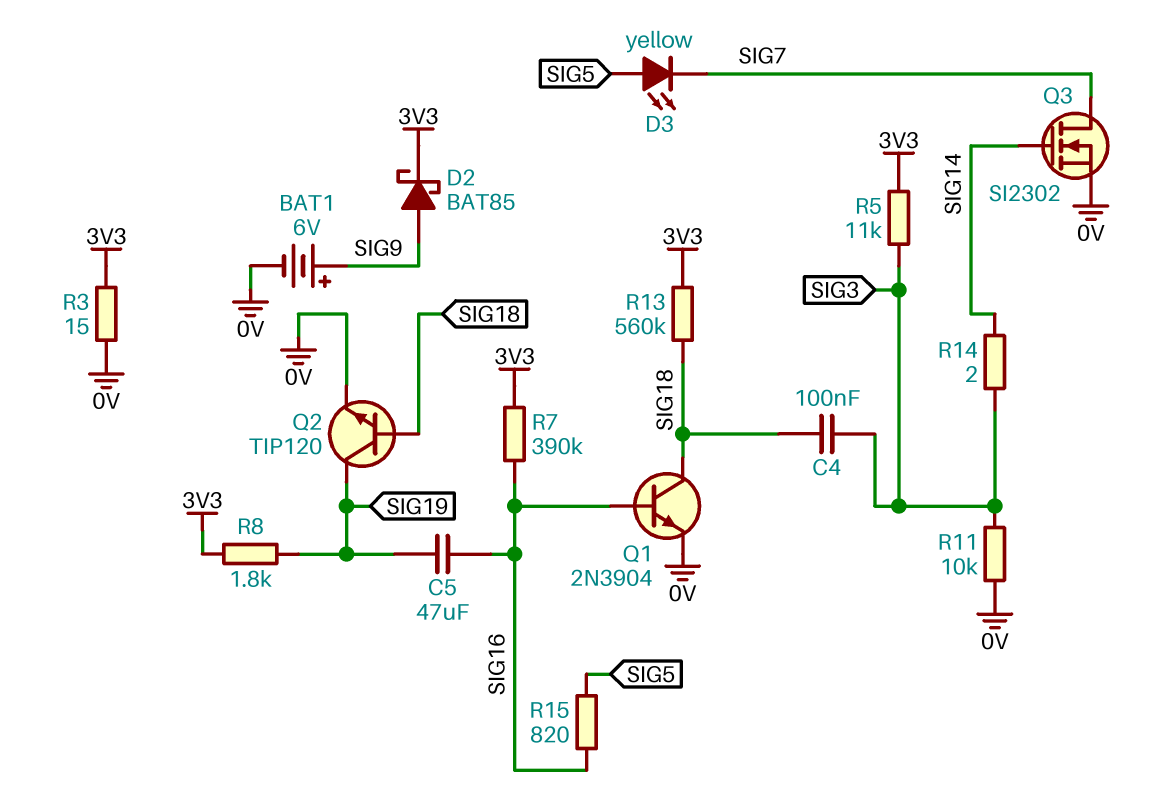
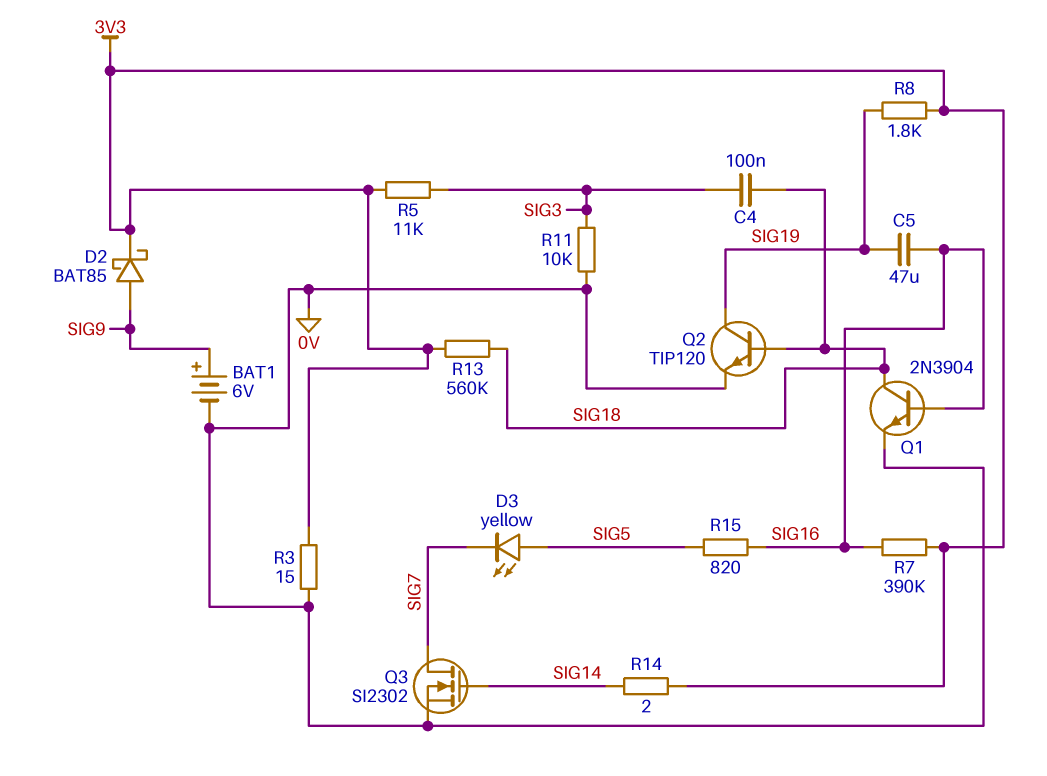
R14: 2 (SIG3, SIG14) -> 2 (3V3, SIG14)

